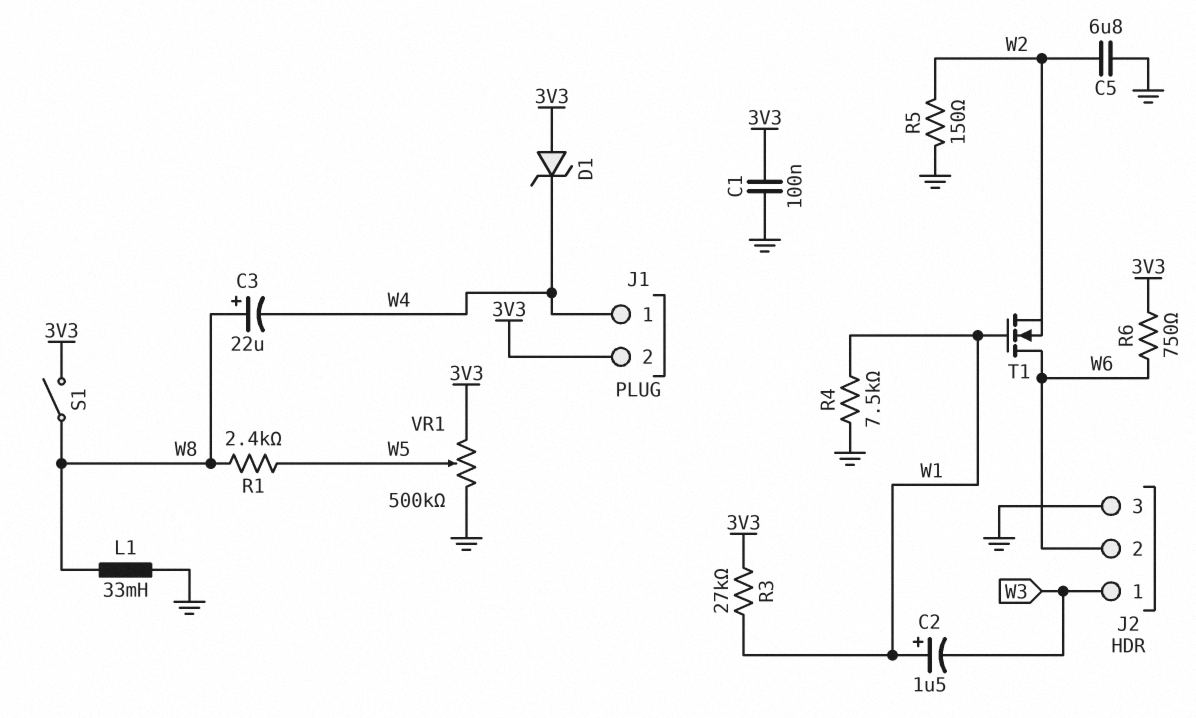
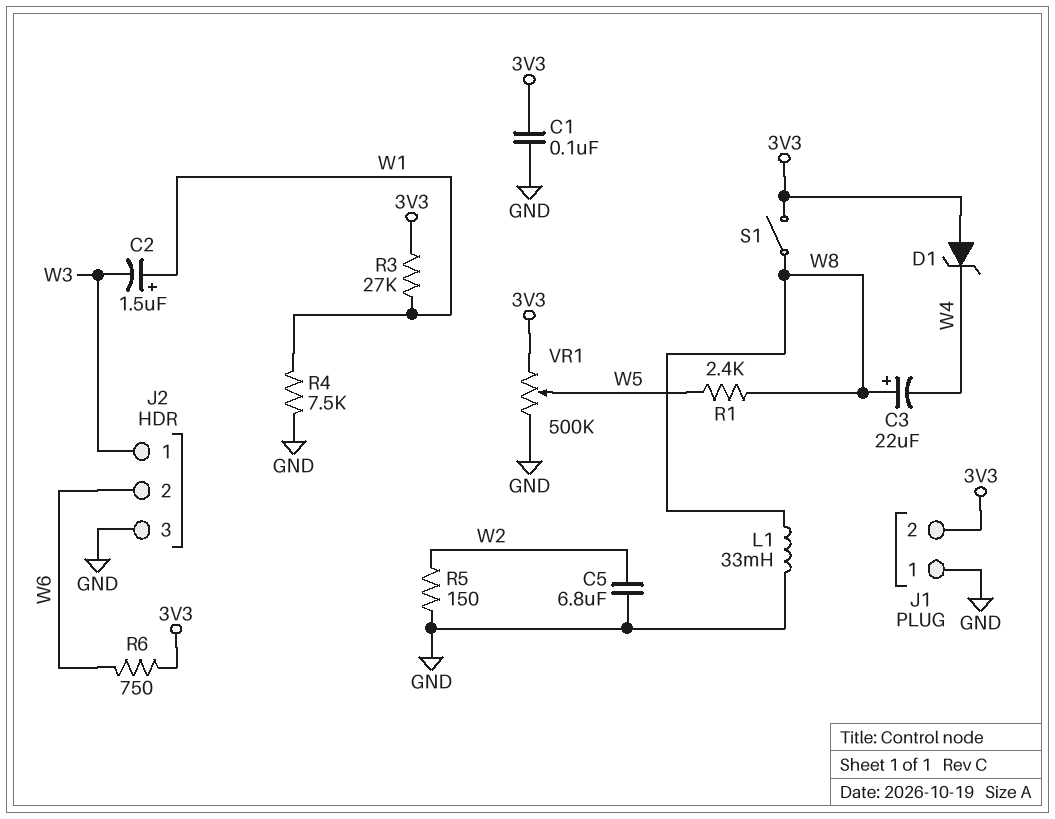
J1 pin 1: W4 -> GND
T1: NMOS (G W1, D W6, S W2) -> none

